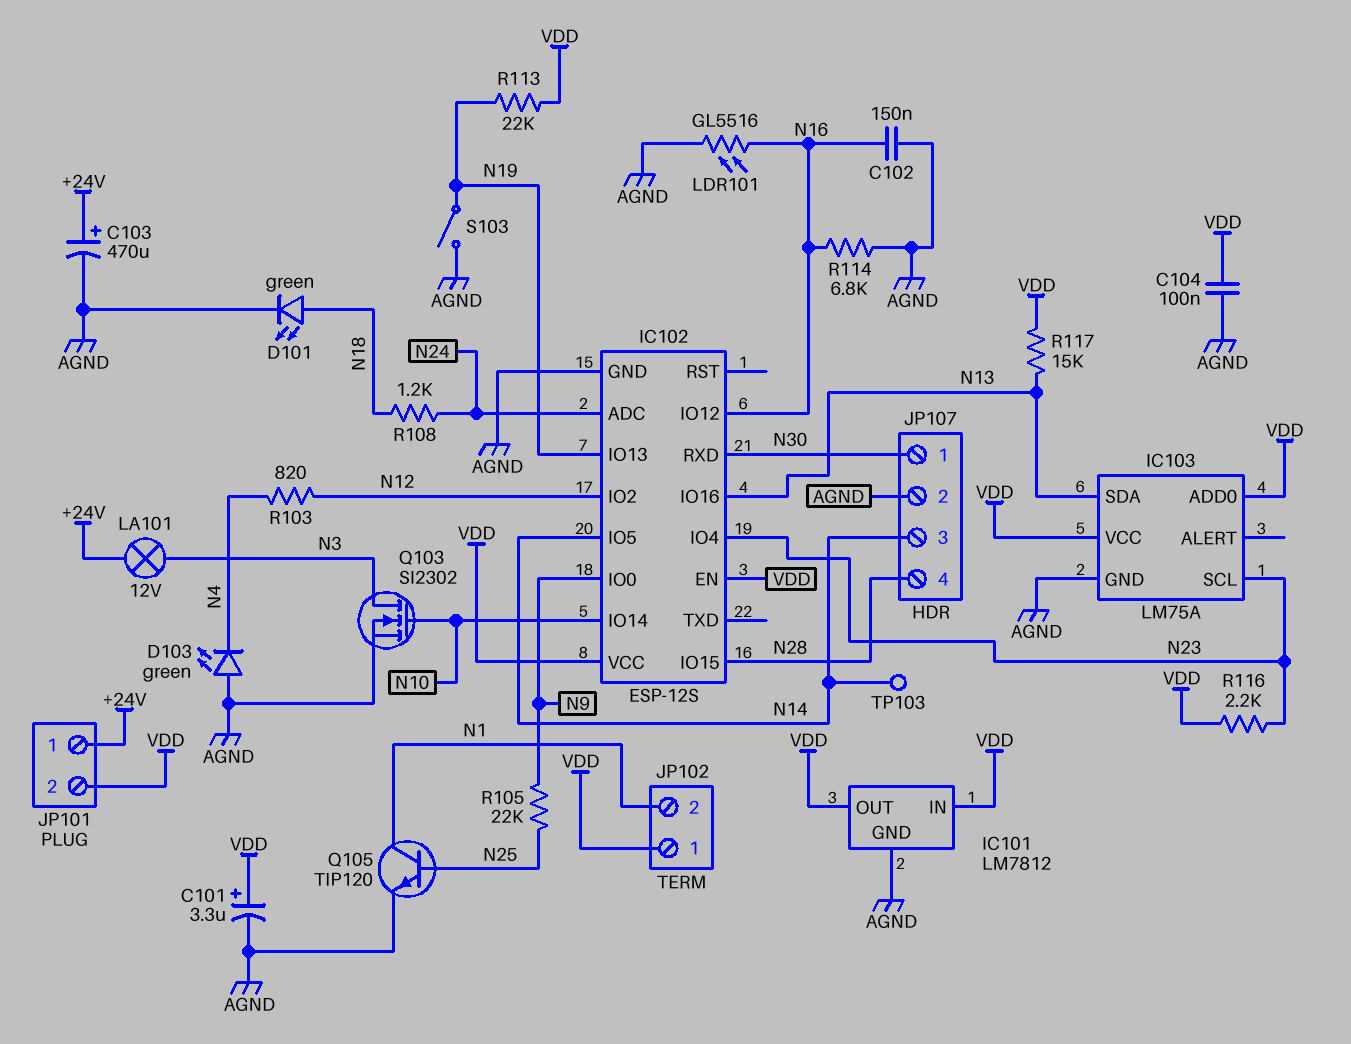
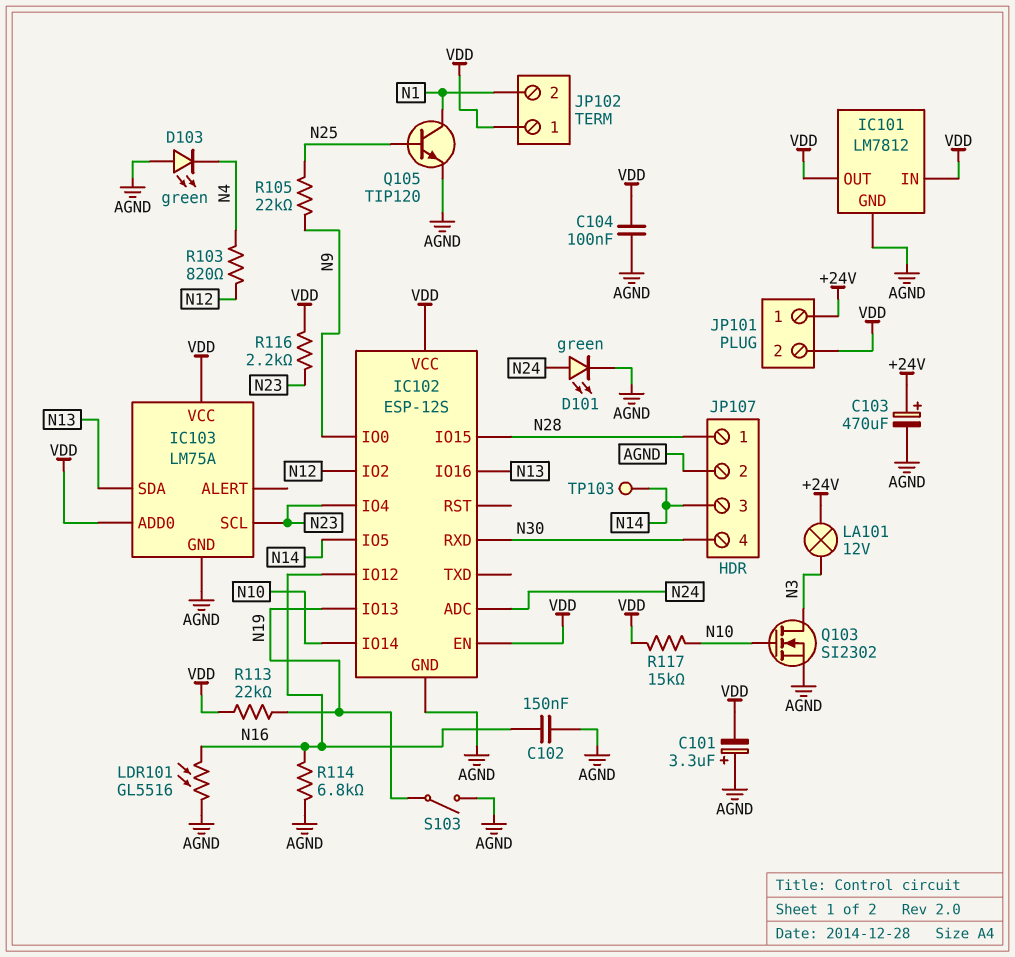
C101: 3.3uF (plus VDD, minus AGND) -> 3.3uF (plus AGND, minus VDD)
D101: LED green (A N18, K AGND) -> LED green (A N24, K AGND)
JP107 pin 1: N30 -> N28
JP107 pin 4: N28 -> N30
R108: 1.2k (N18, N24) -> none
R117: 15k (N13, VDD) -> 15k (N10, VDD)

